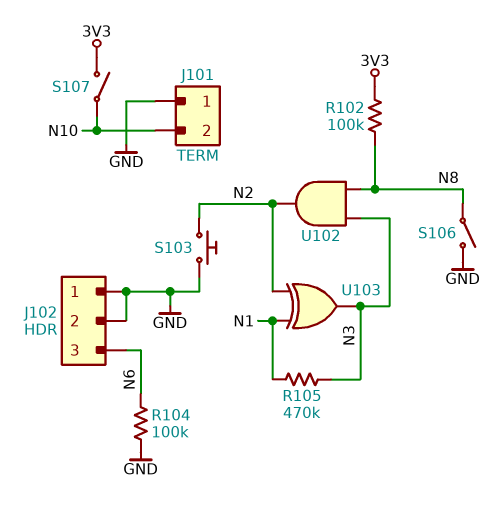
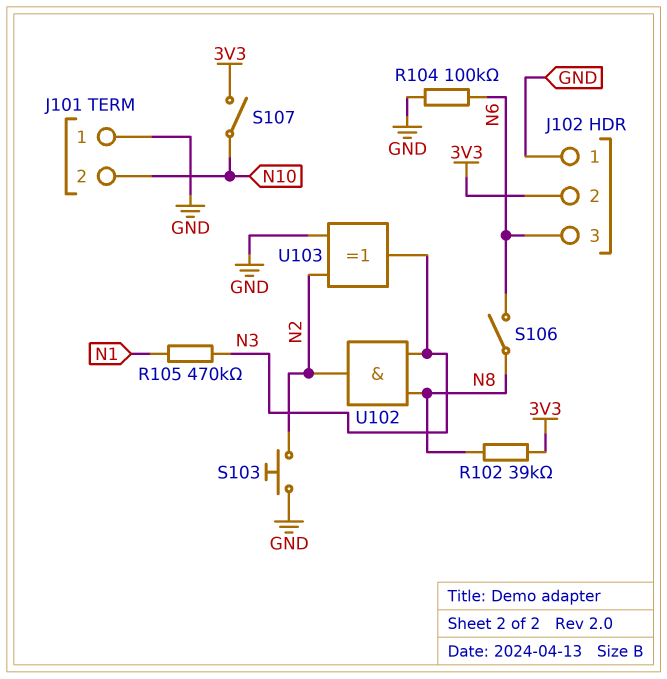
J102 pin 2: GND -> 3V3
R102: 100k (3V3, N8) -> 39k (3V3, N8)
S106: switch (GND, N8) -> switch (N6, N8)
U103: XOR (in N1, in N2, out N3) -> XOR (in GND, in N2, out N3)

